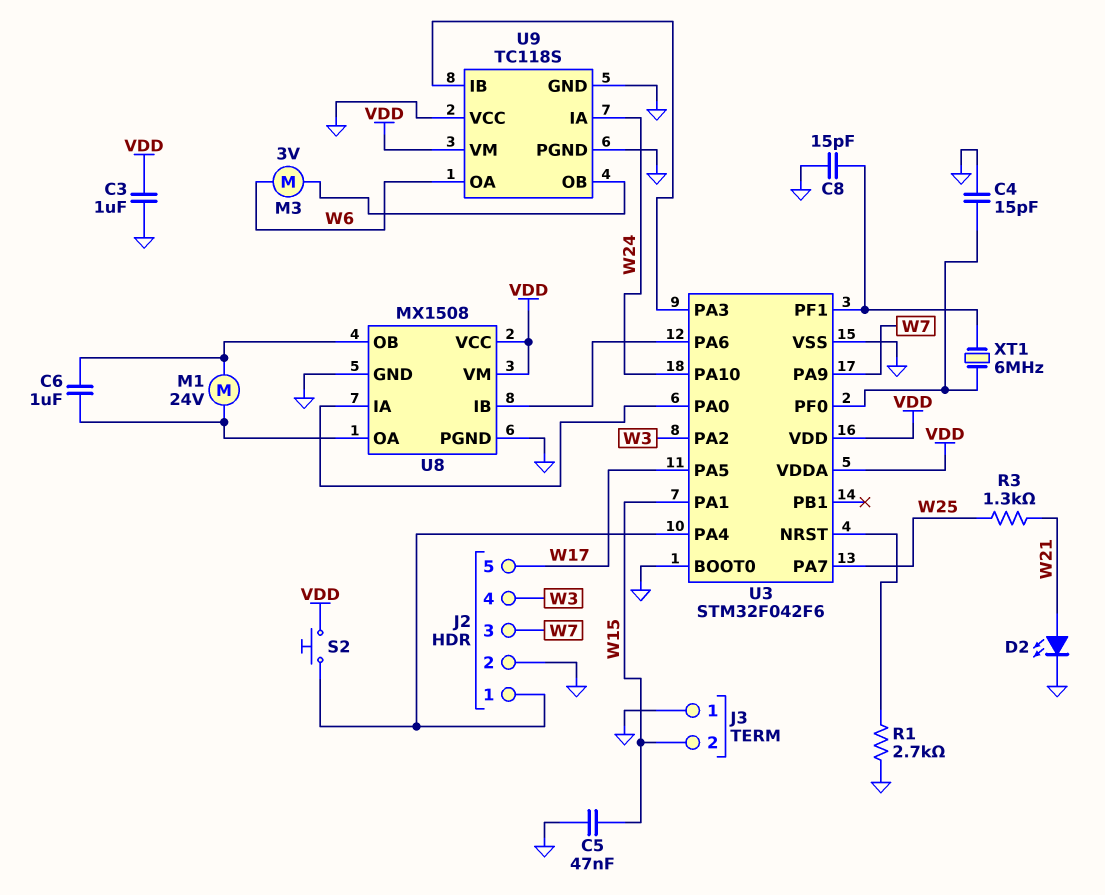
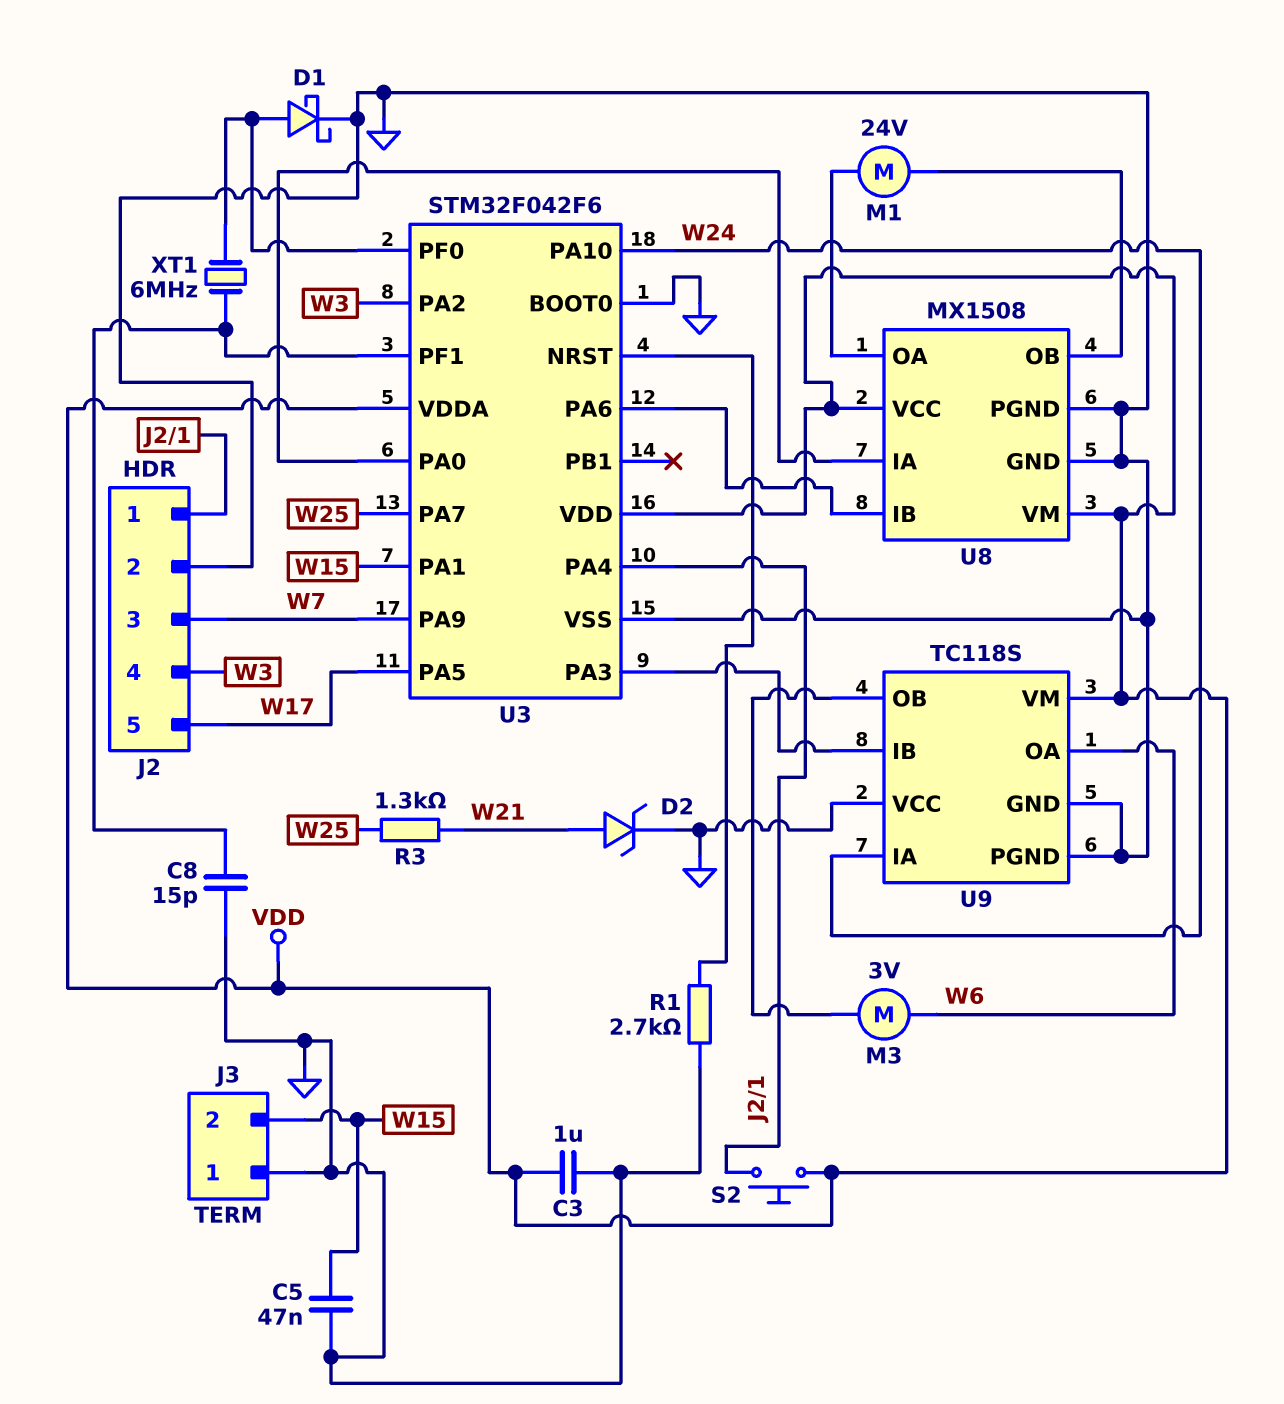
C4: 15pF (GND, U3/PF0) -> none
C6: 1uF (U8/OA, U8/OB) -> none
D1: none -> schottky (A U3/PF0, K GND)
D2: LED (A W21, K GND) -> zener (A W21, K GND)

